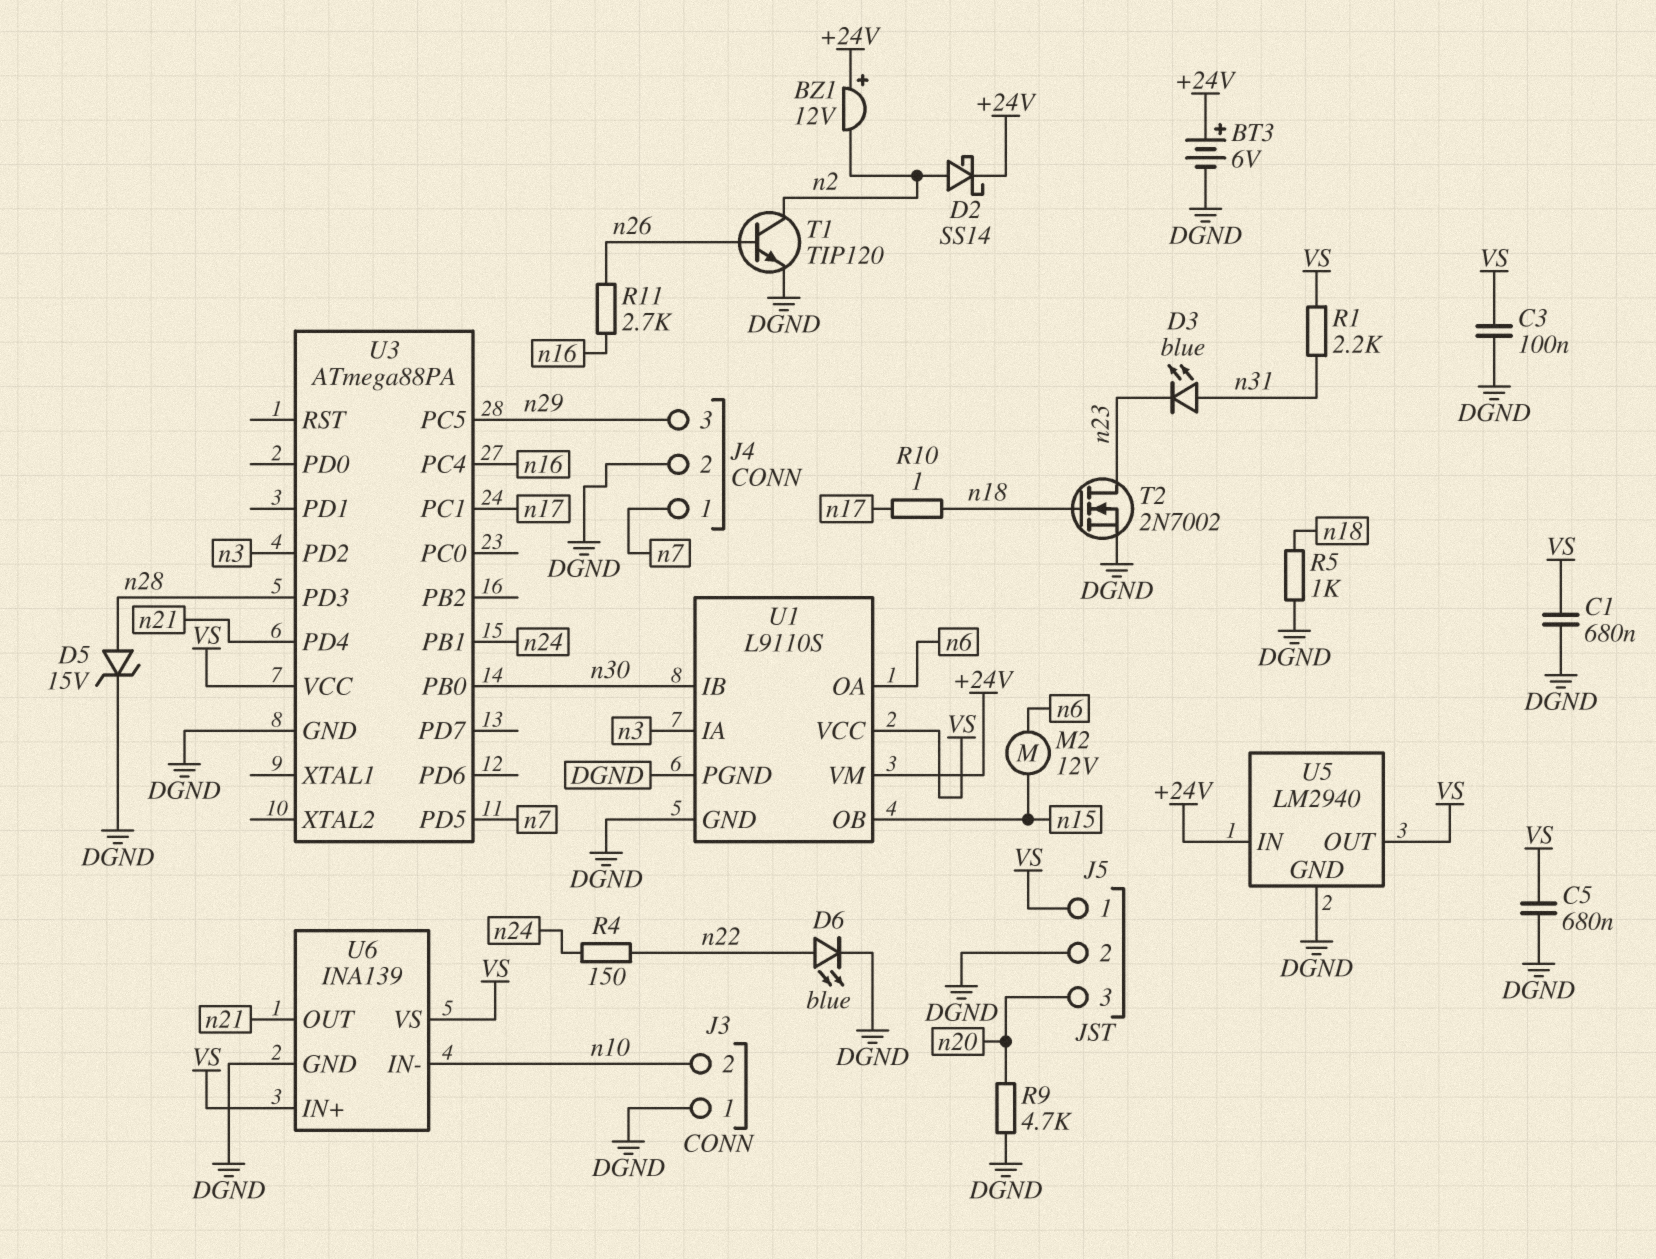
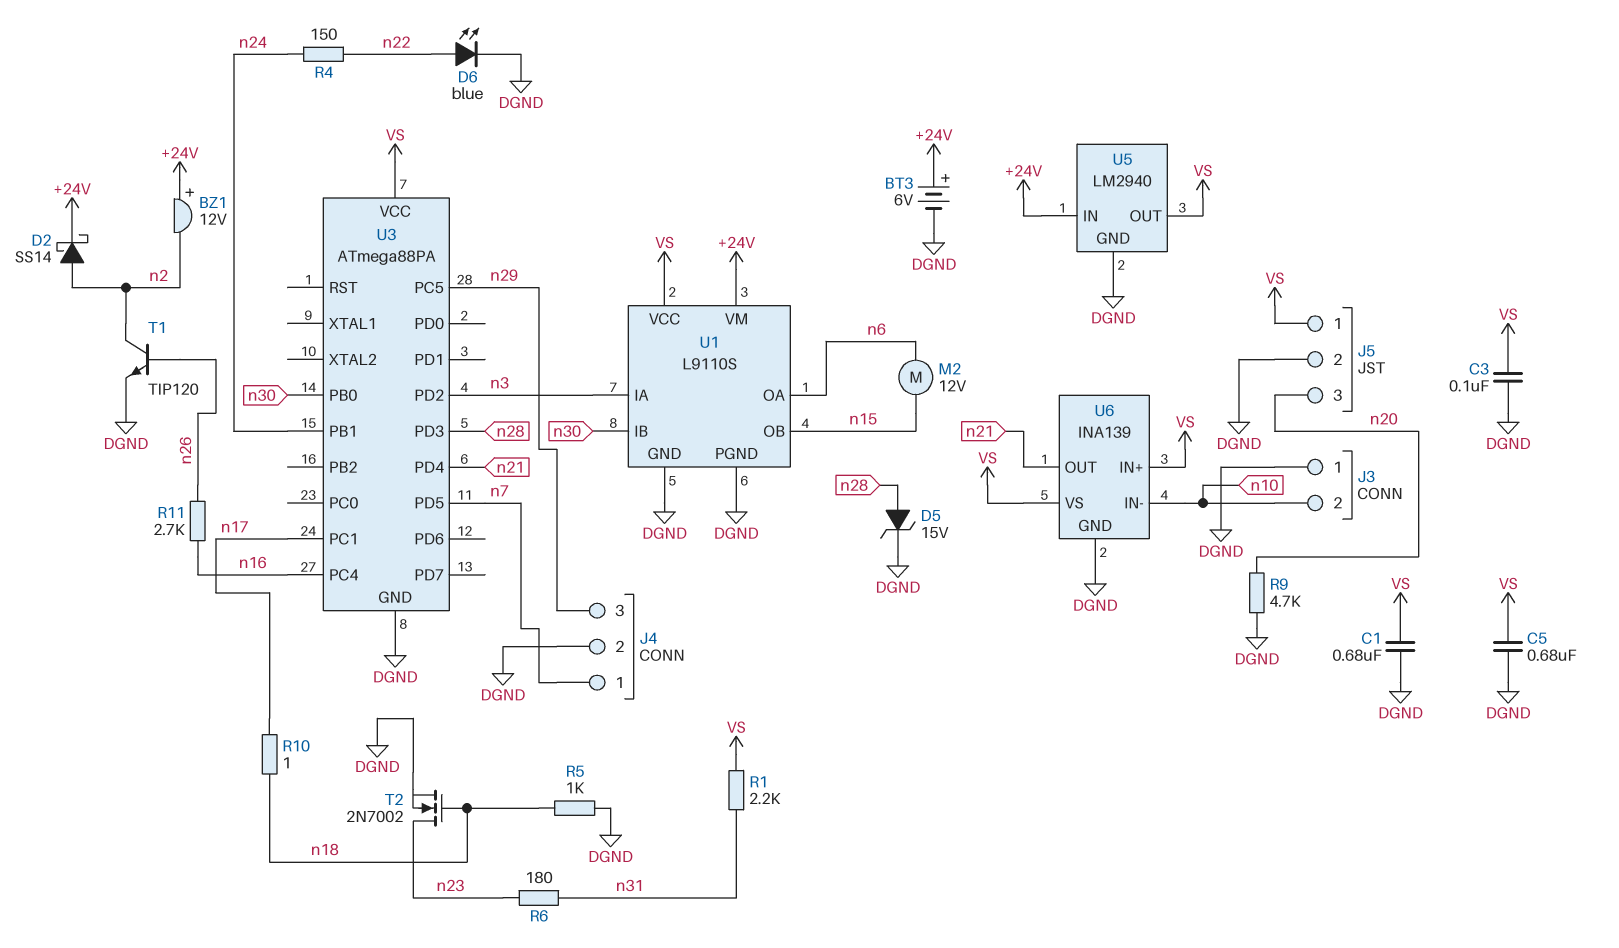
D3: LED blue (A n31, K n23) -> none
R6: none -> 180 (n23, n31)

